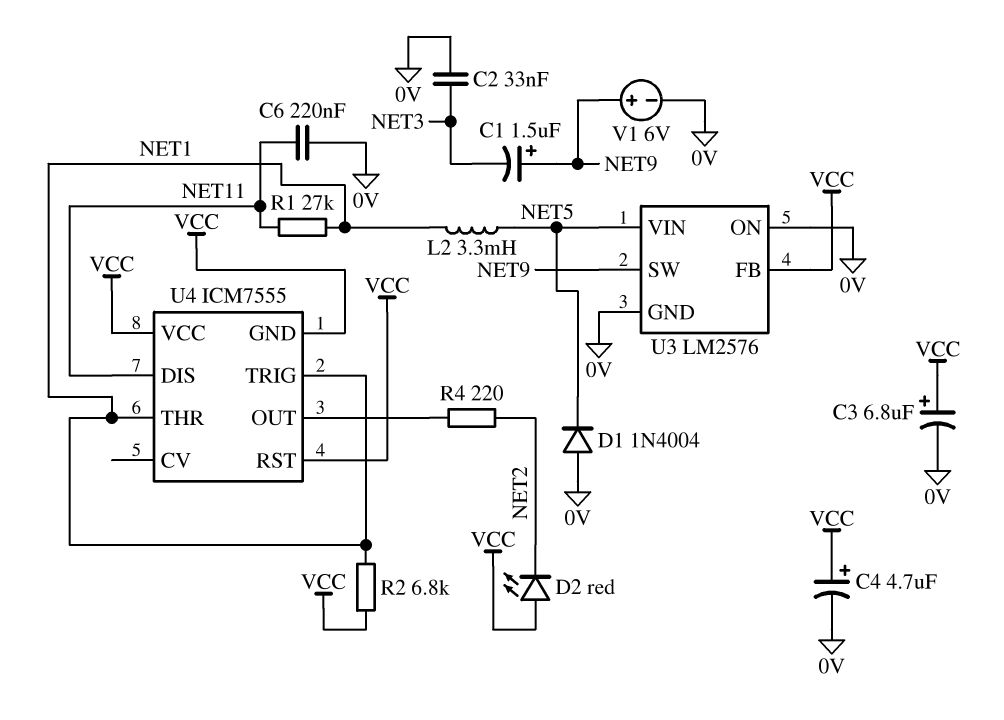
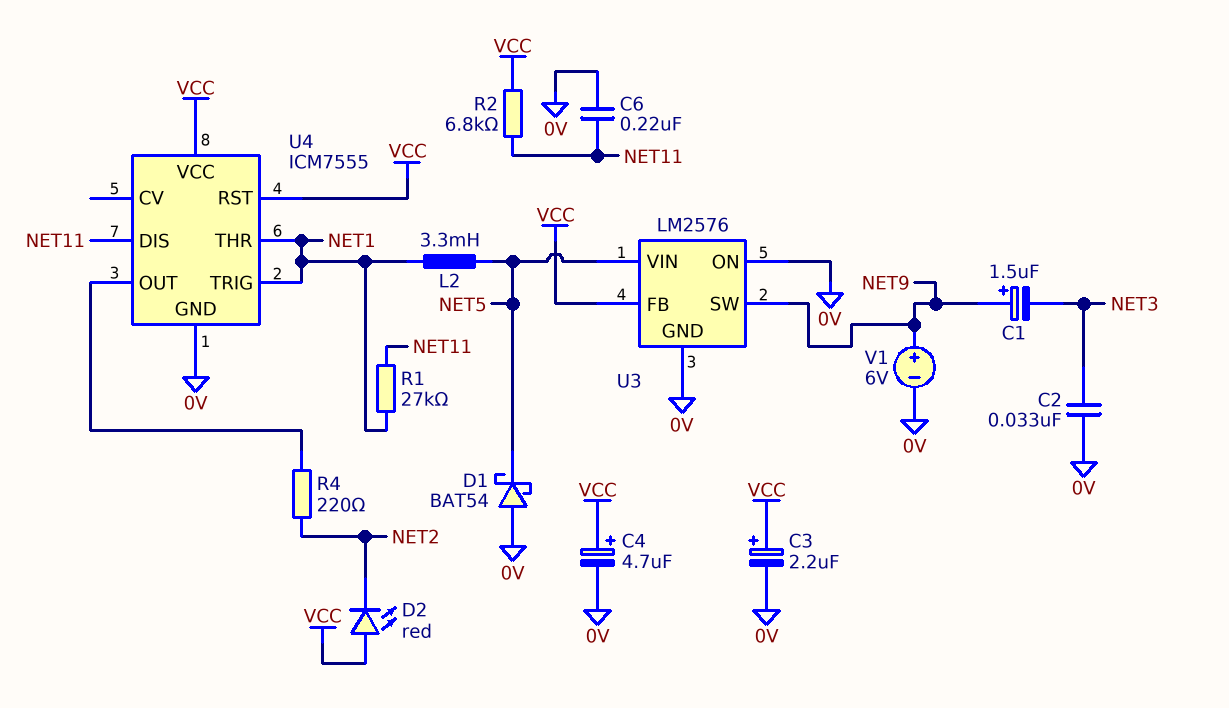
C3: 6.8uF (plus VCC, minus 0V) -> 2.2uF (plus VCC, minus 0V)
D1: diode 1N4004 (A 0V, K NET5) -> schottky BAT54 (A 0V, K NET5)
R2: 6.8k (NET1, VCC) -> 6.8k (NET11, VCC)
U4 pin GND: VCC -> 0V

